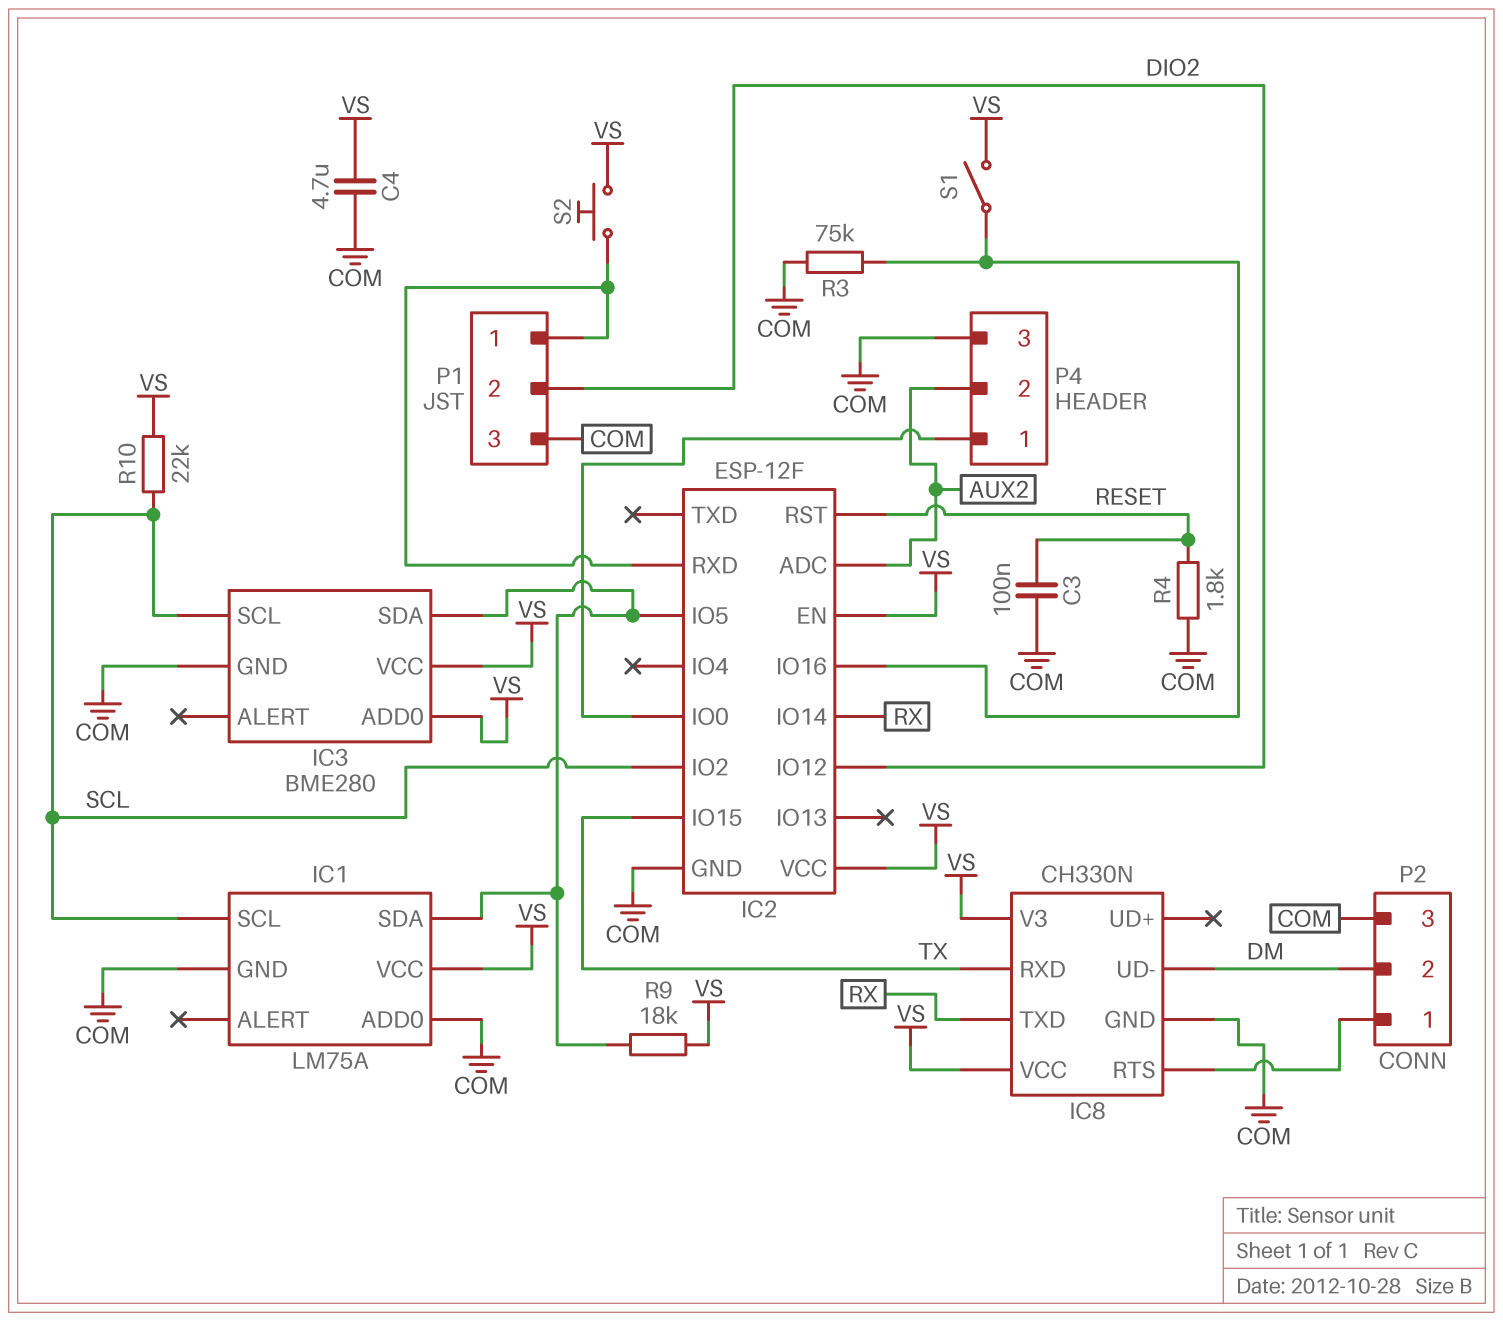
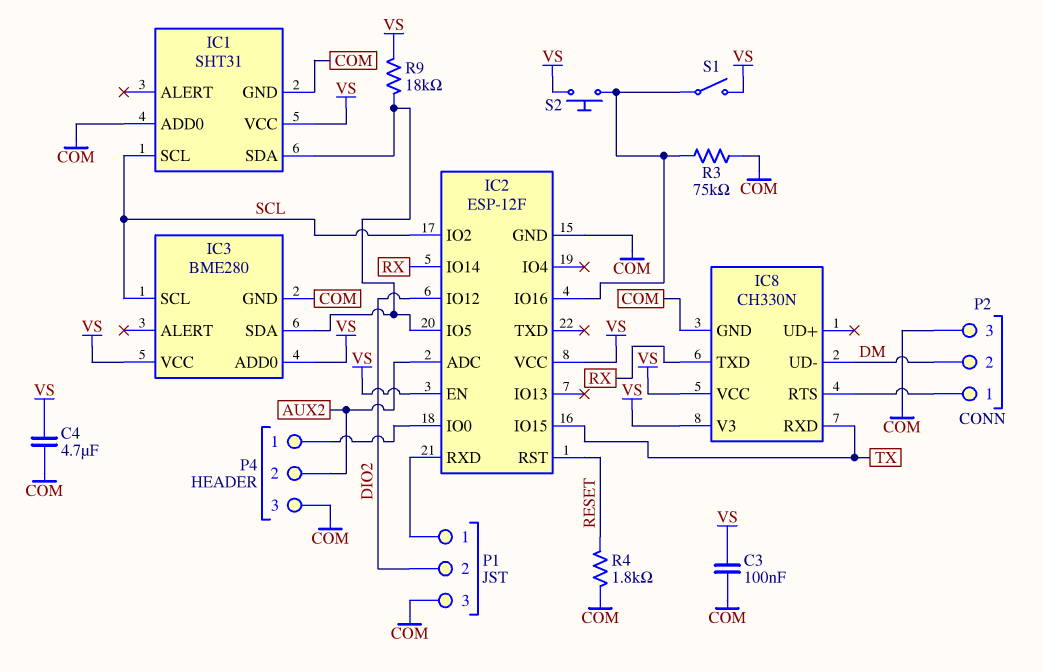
C3: 100nF (COM, RESET) -> 100nF (COM, VS)
IC1: LM75A -> SHT31
R10: 22k (SCL, VS) -> none
S2: button (IC2/RXD, VS) -> button (IC2/IO16, VS)

